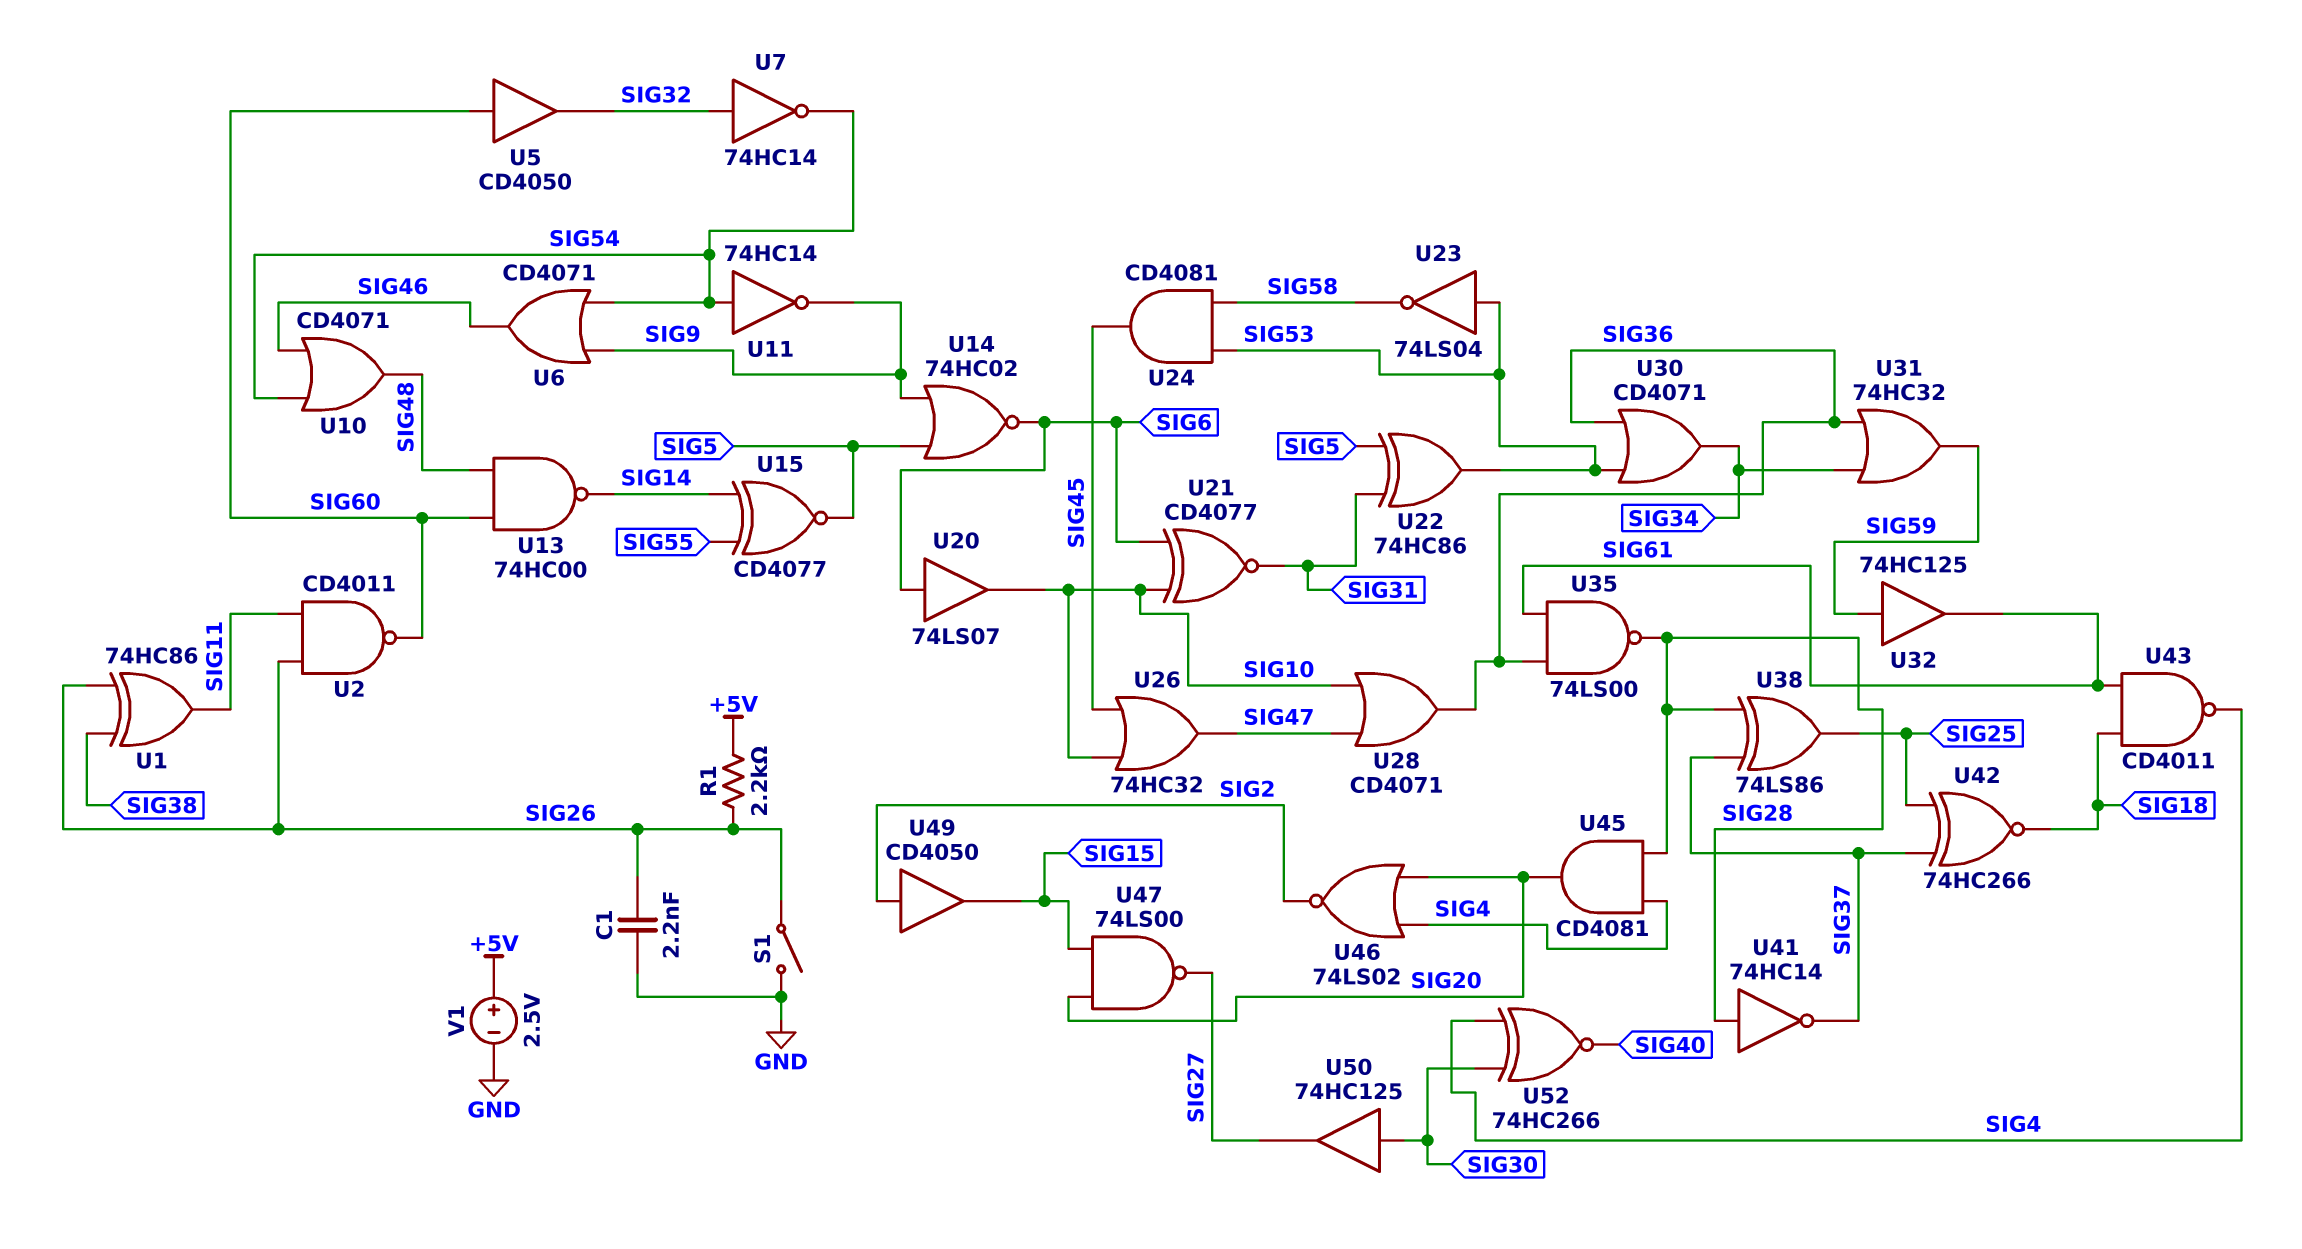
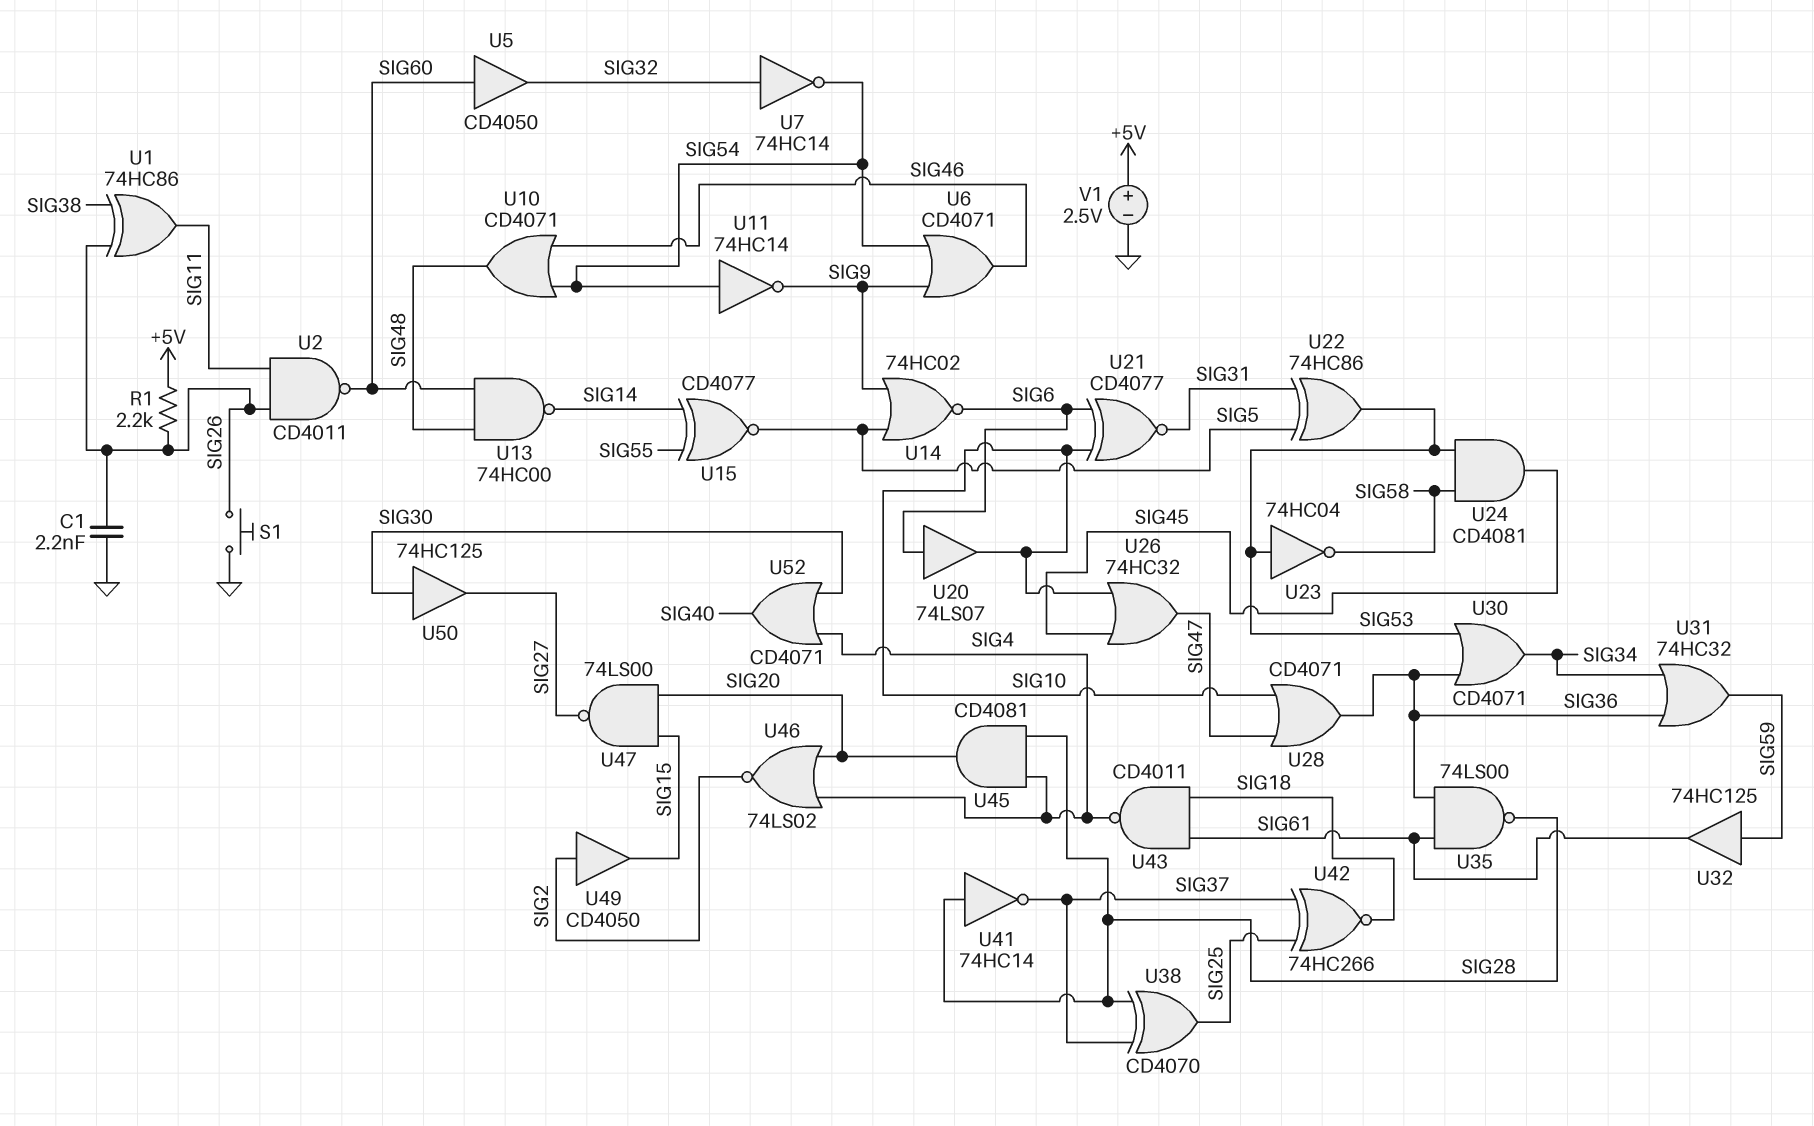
S1: switch (GND, SIG26) -> button (GND, SIG26)
U23: NOT 74LS04 (in SIG53, out SIG58) -> NOT 74HC04 (in SIG53, out SIG58)
U38: XOR 74LS86 (in SIG28, in SIG37, out SIG25) -> XOR CD4070 (in SIG28, in SIG37, out SIG25)
U52: XNOR 74HC266 (in SIG4, in SIG30, out SIG40) -> OR CD4071 (in SIG4, in SIG30, out SIG40)

